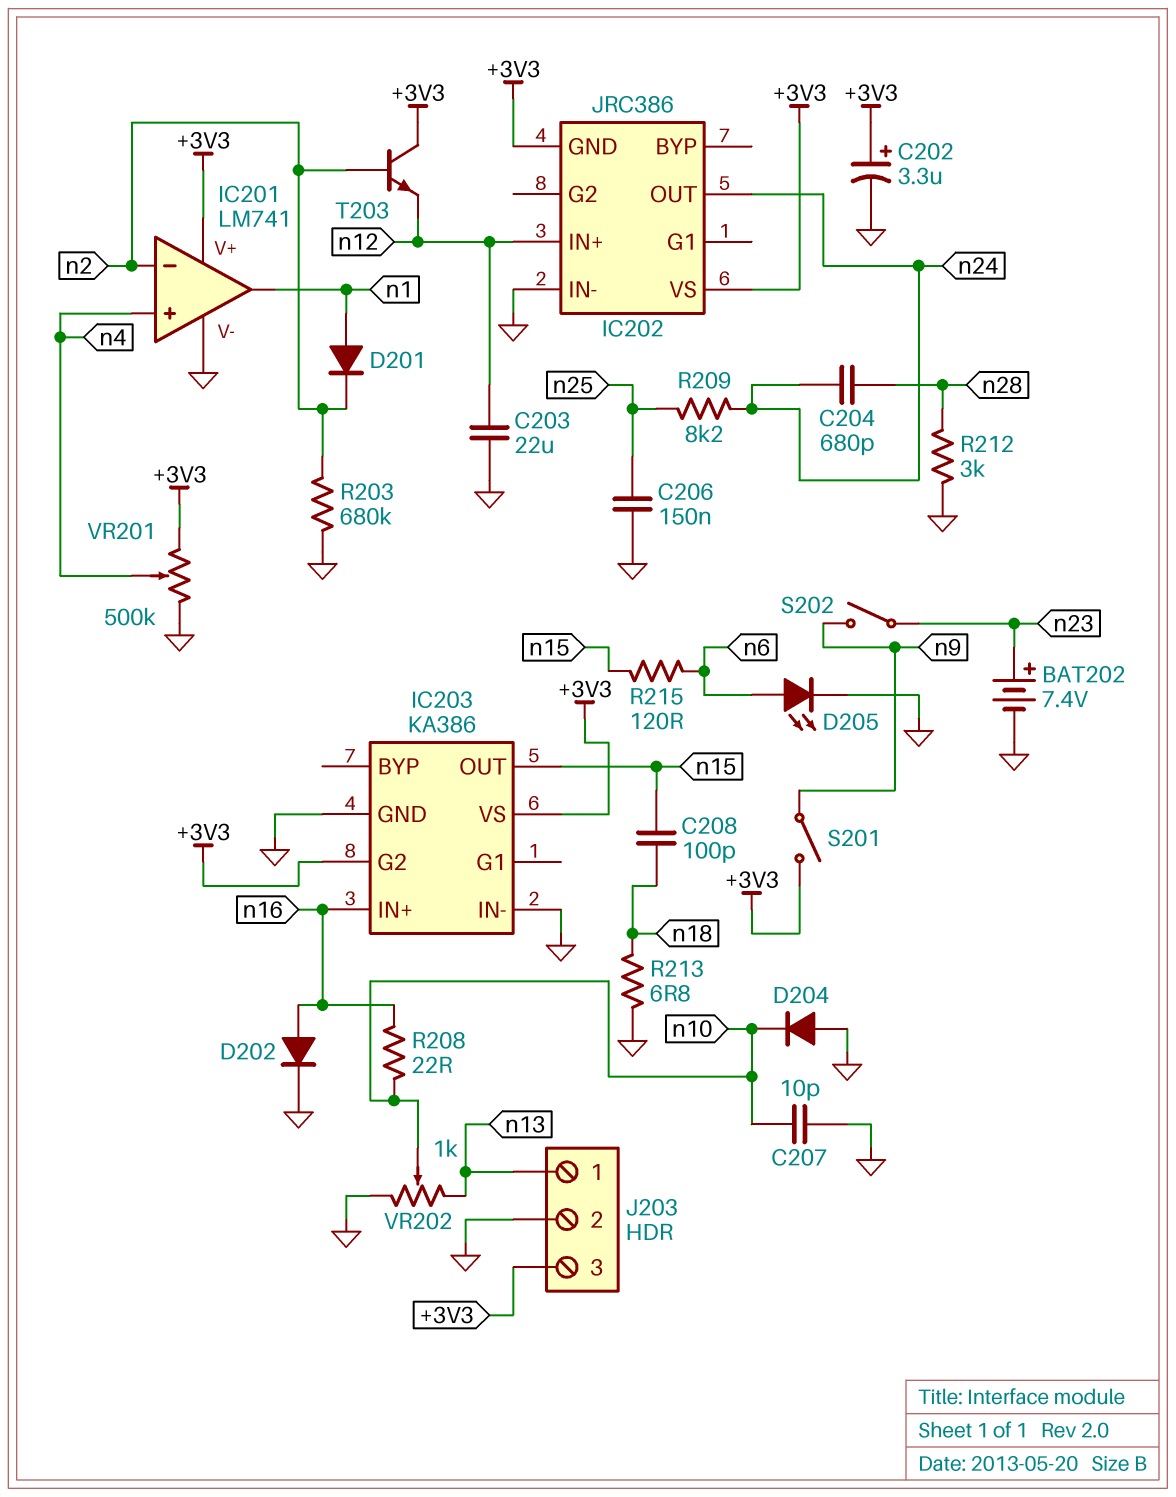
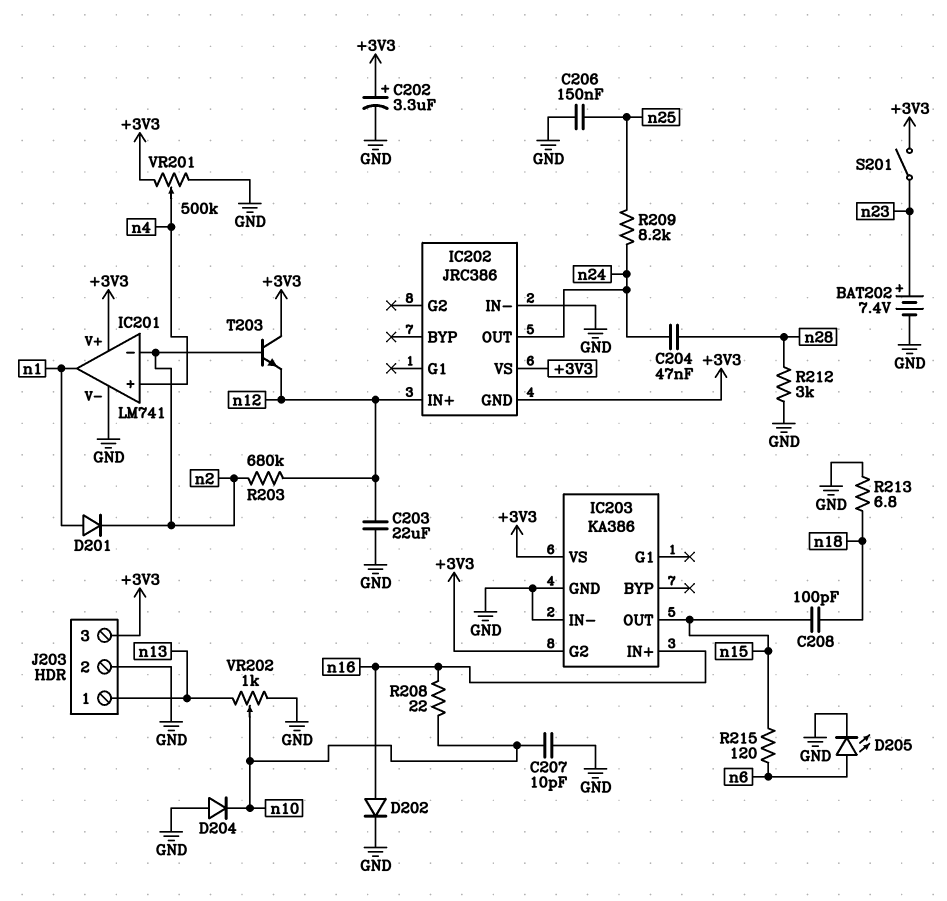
C204: 680pF (n24, n28) -> 47nF (n24, n28)
R203: 680k (GND, n2) -> 680k (n2, n12)
S201: switch (+3V3, n9) -> switch (+3V3, n23)
S202: switch (n9, n23) -> none

